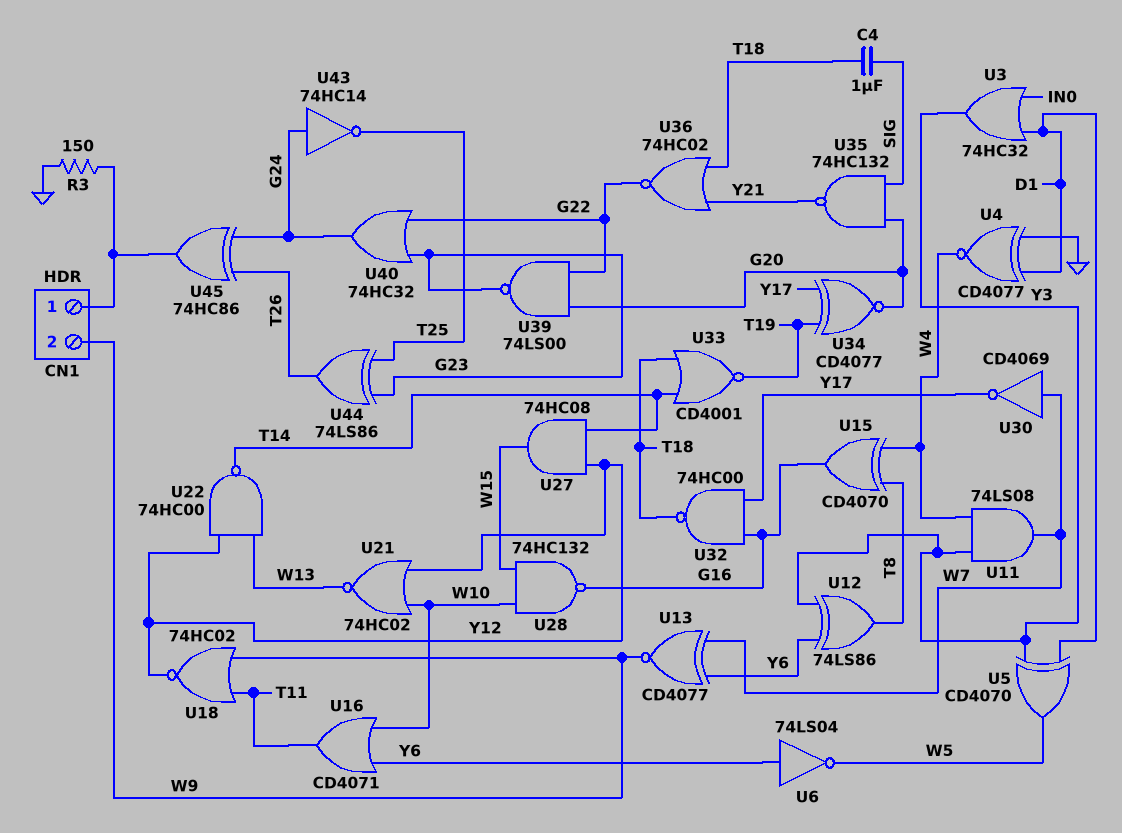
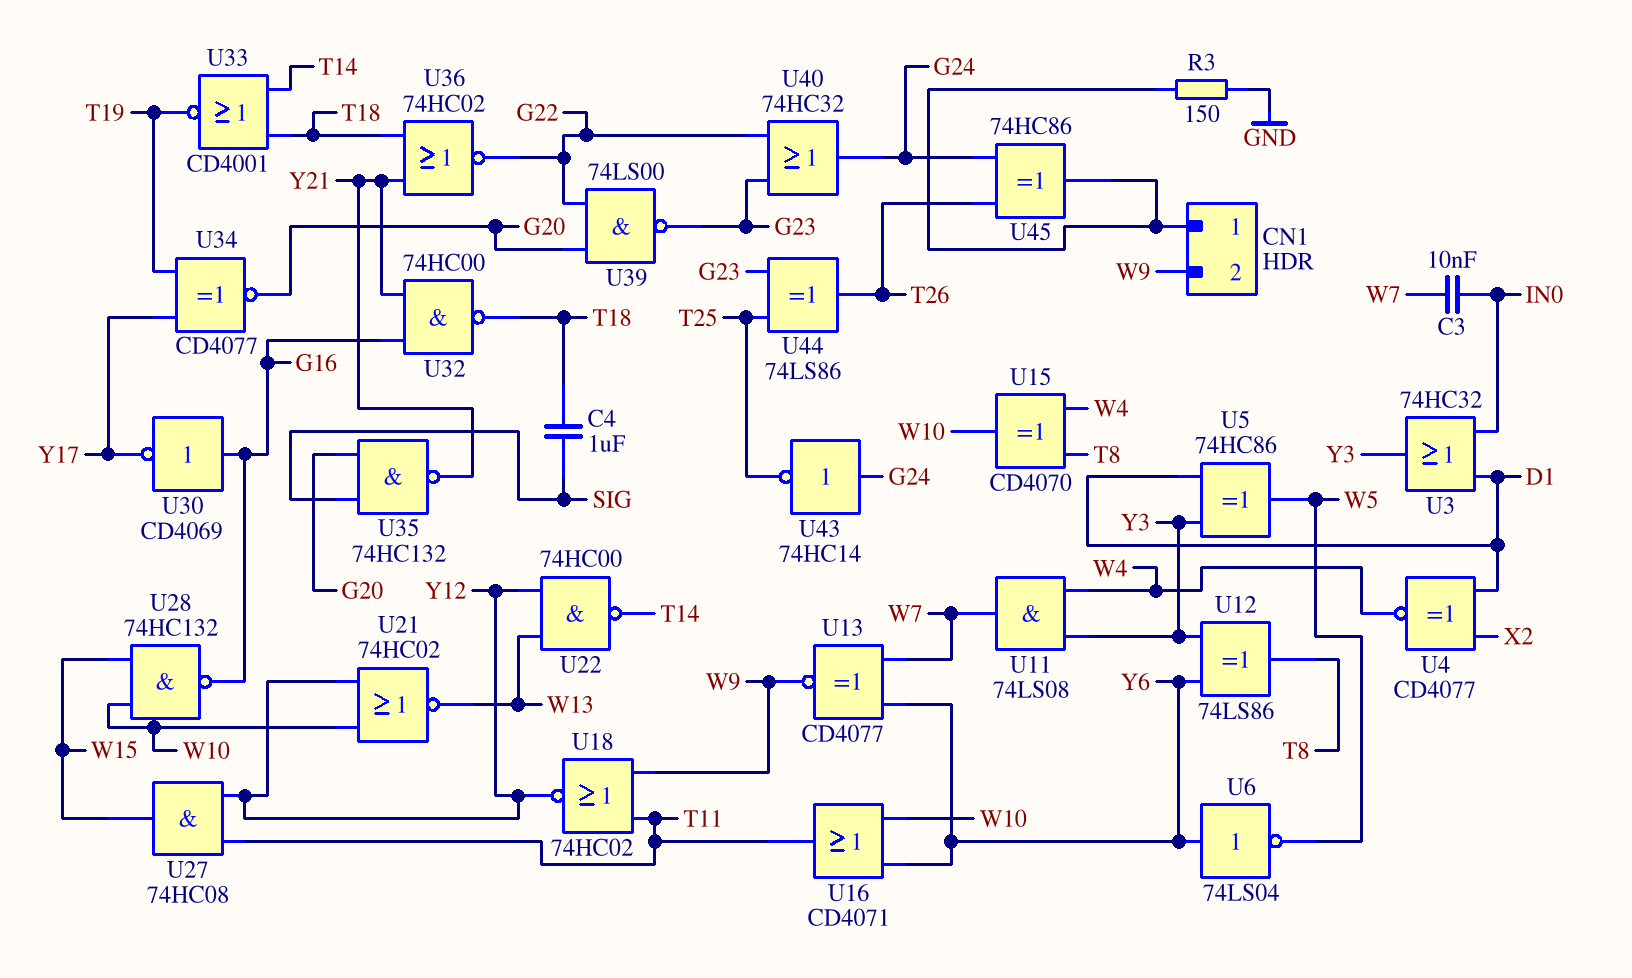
C3: none -> 10nF (IN0, W7)
U4: XNOR CD4077 (in D1, in GND, out W4) -> XNOR CD4077 (in D1, in X2, out W4)
U5: XOR CD4070 (in D1, in Y3, out W5) -> XOR 74HC86 (in D1, in Y3, out W5)
U15: XOR CD4070 (in T8, in W4, out G16) -> XOR CD4070 (in T8, in W4, out W10)
U27: AND 74HC08 (in T14, in Y12, out W15) -> AND 74HC08 (in T11, in Y12, out W15)
U30: NOT CD4069 (in W7, out Y17) -> NOT CD4069 (in G16, out Y17)
U32: NAND 74HC00 (in G16, in Y17, out T18) -> NAND 74HC00 (in G16, in Y21, out T18)

